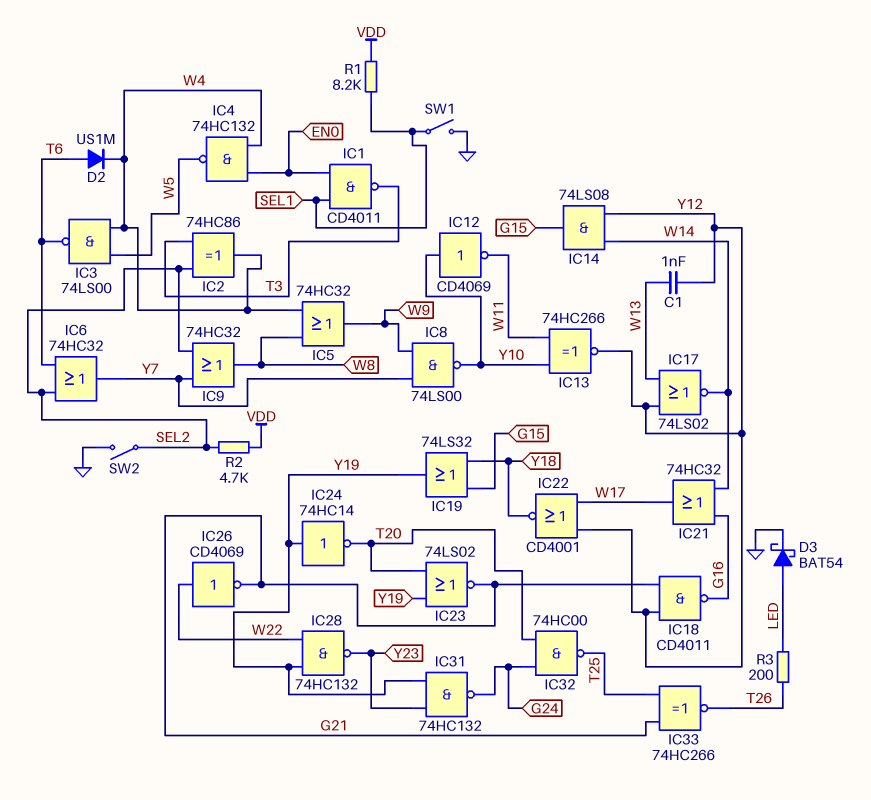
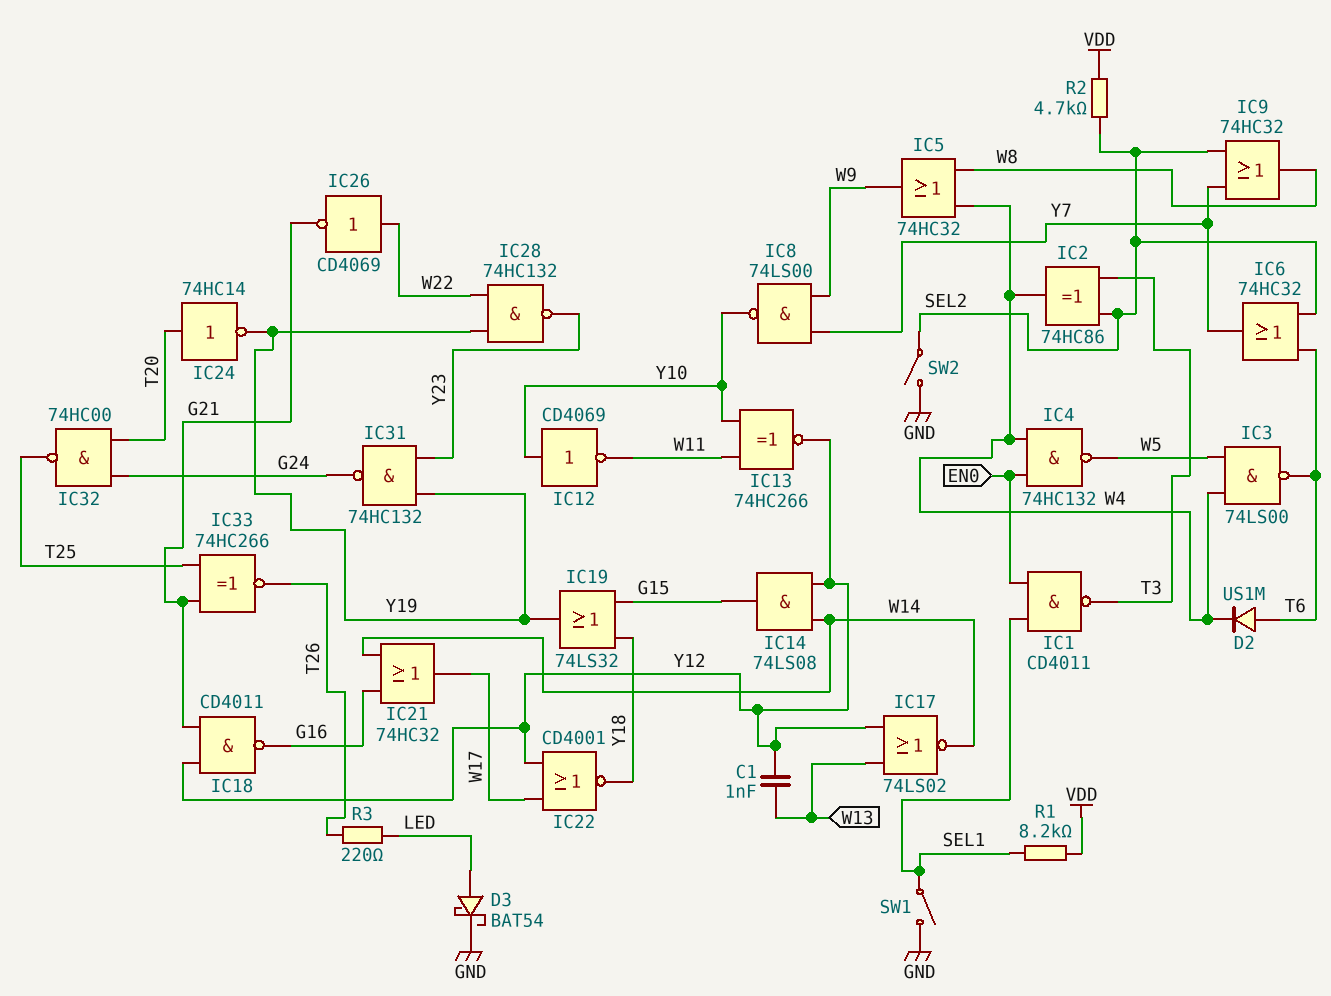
IC23: NOR 74LS02 (in T20, in Y19, out G21) -> none
IC24: NOT 74HC14 (in Y19, out T20) -> NOT 74HC14 (in T20, out Y19)
R3: 200 (LED, T26) -> 220 (LED, T26)

